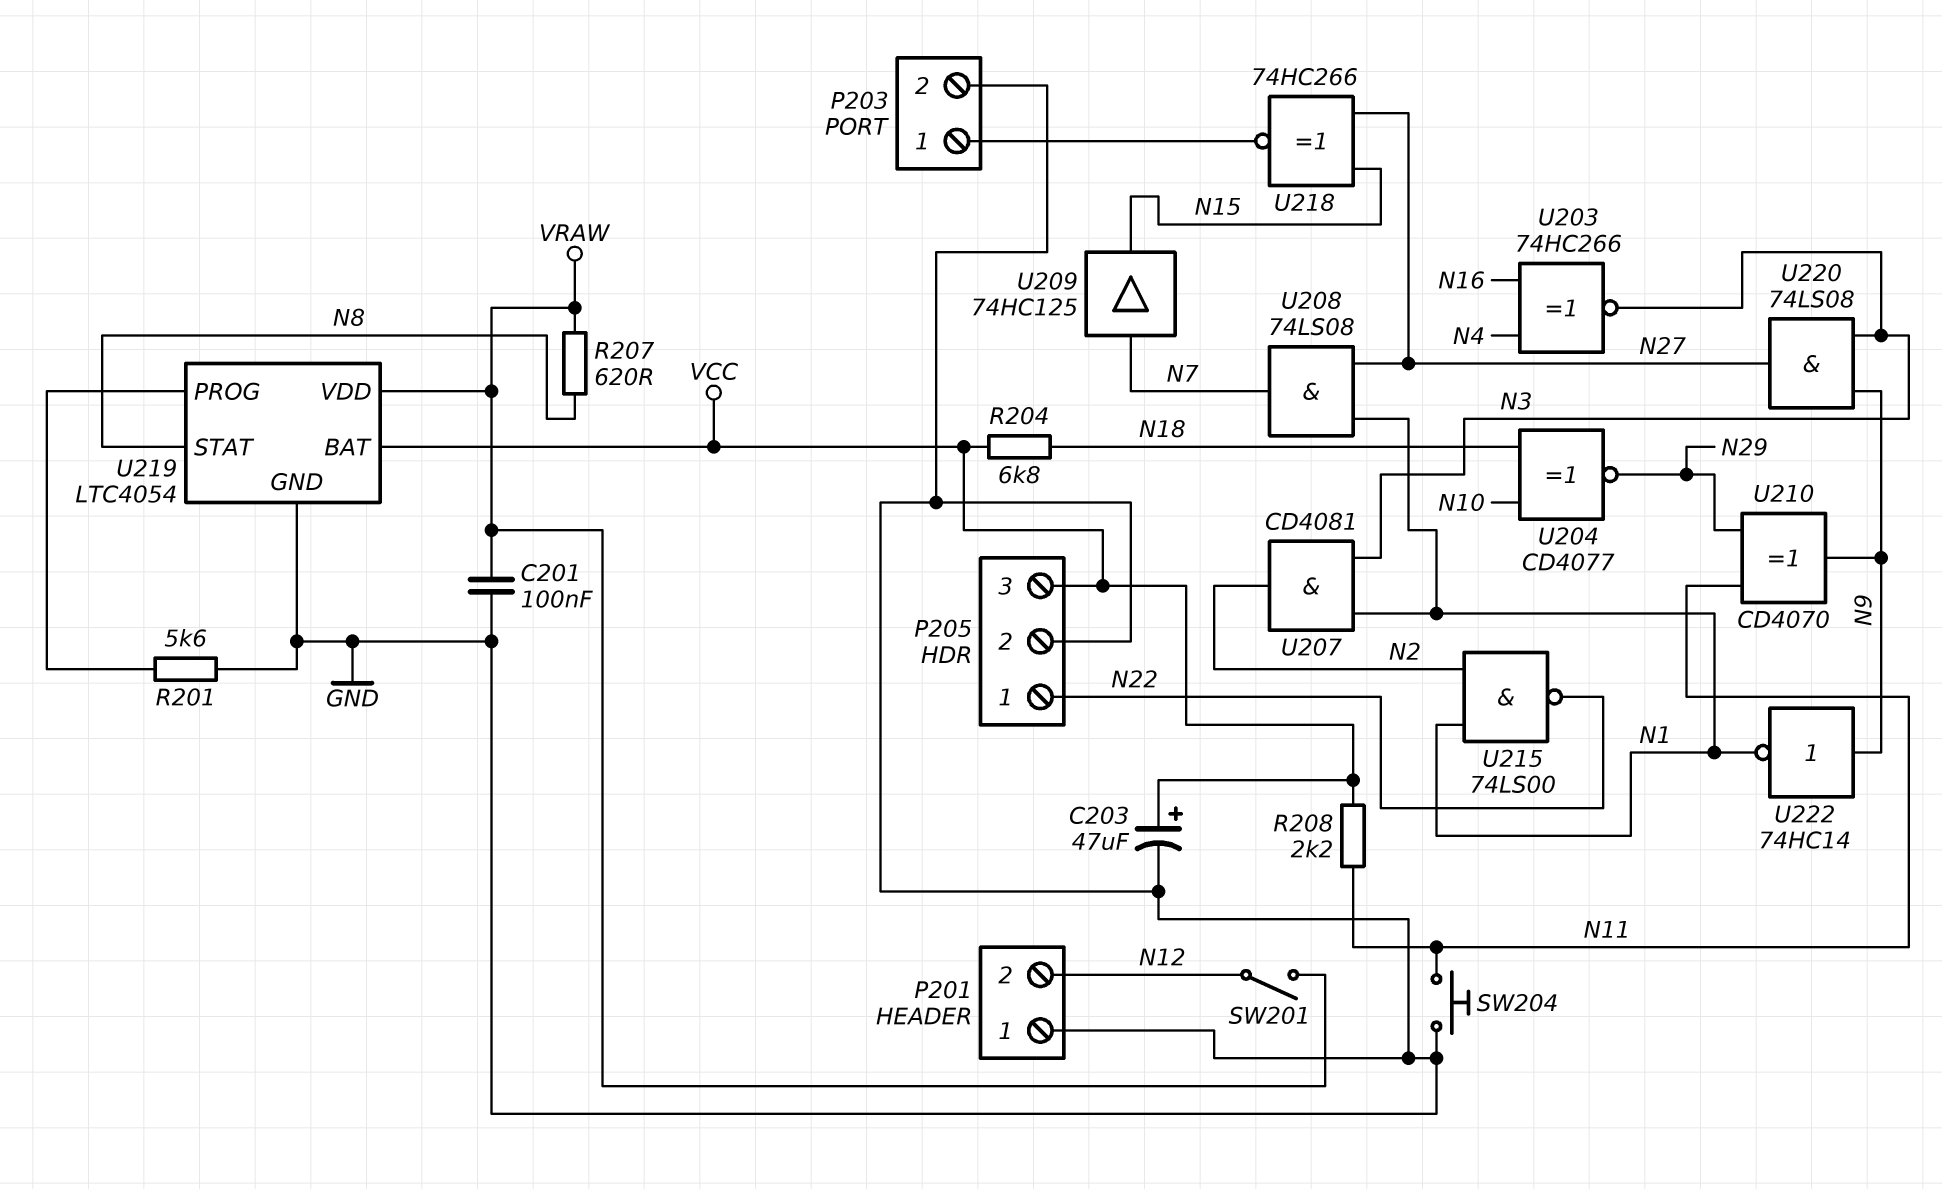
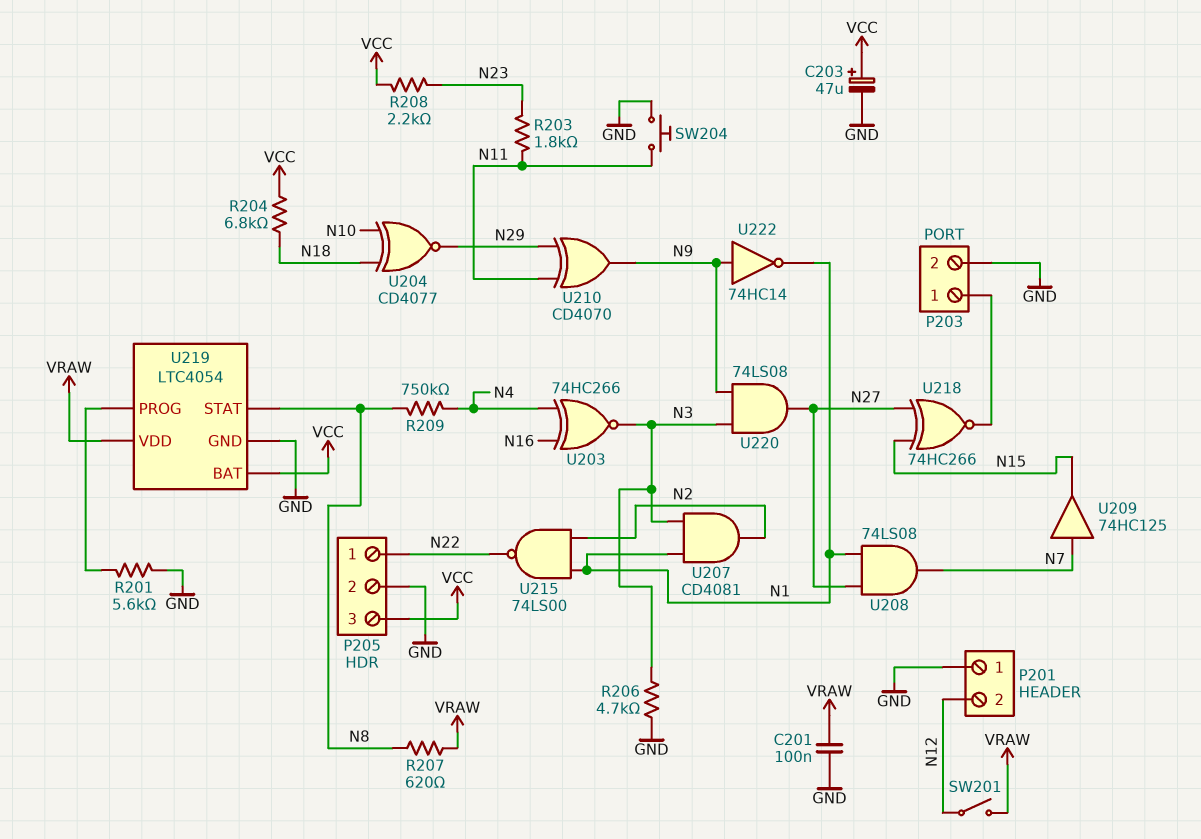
R203: none -> 1.8k (N11, N23)
R206: none -> 4.7k (GND, N3)
R208: 2.2k (N11, VCC) -> 2.2k (N23, VCC)
R209: none -> 750k (N4, N8)

